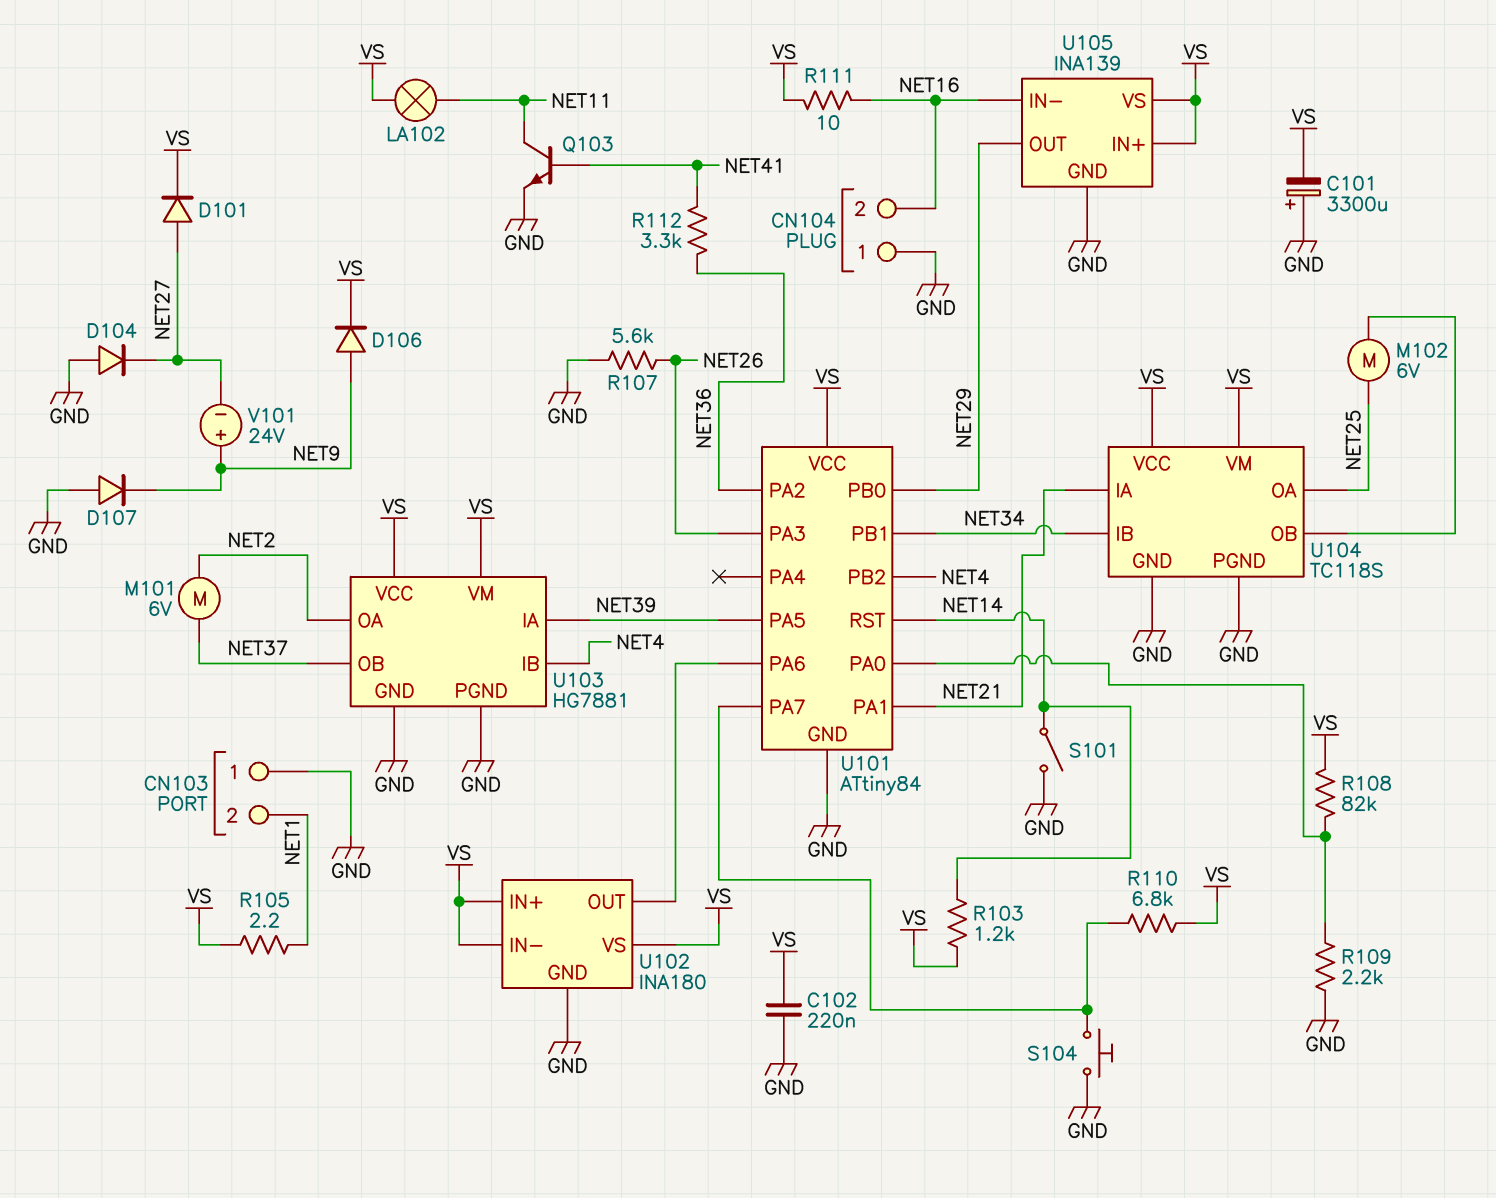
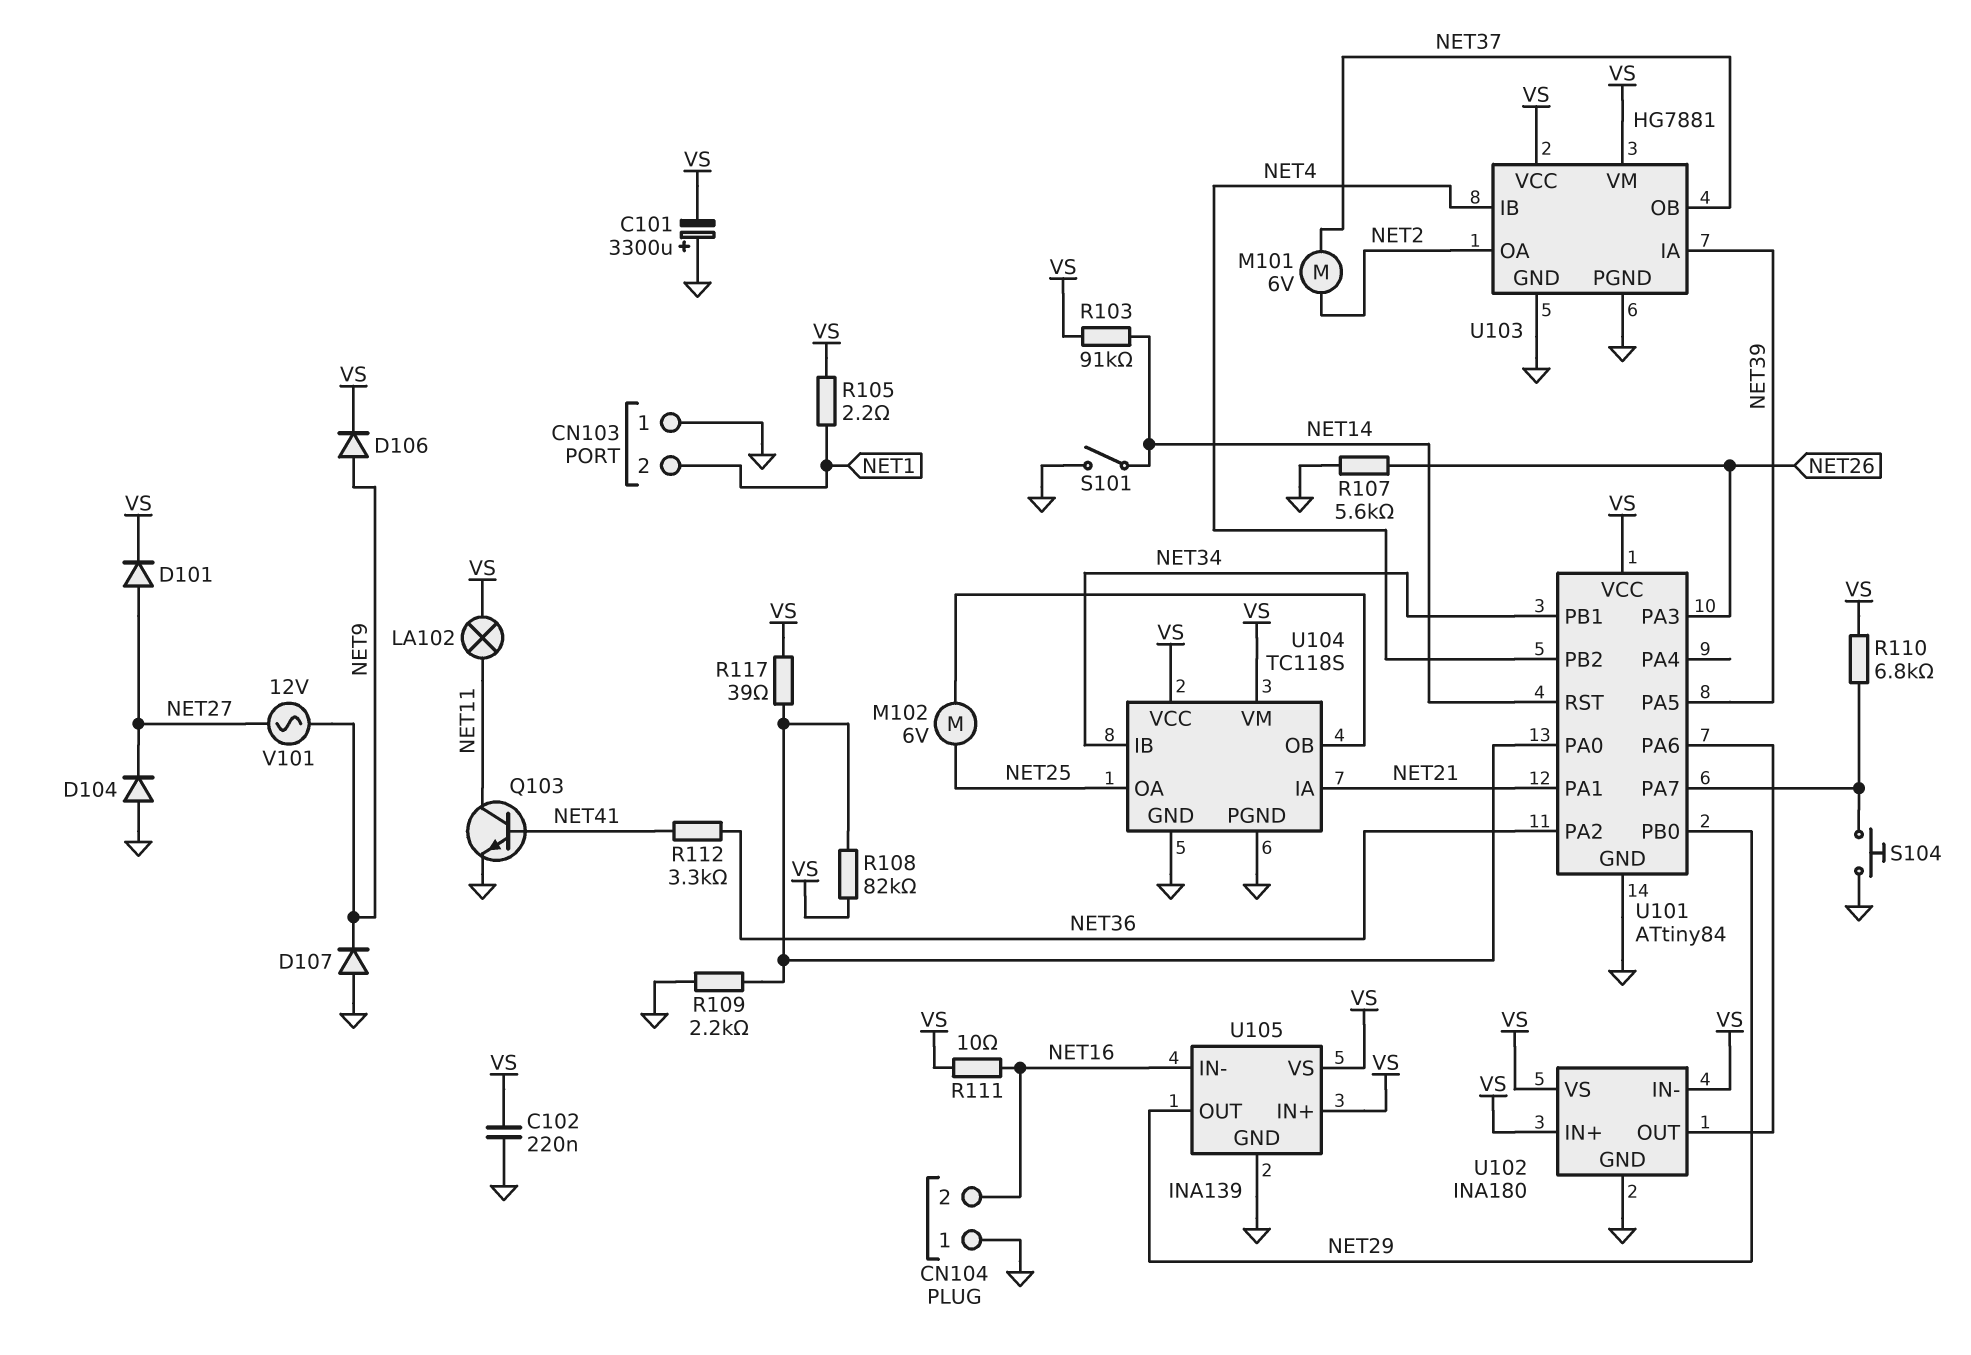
R103: 1.2k (NET14, VS) -> 91k (NET14, VS)
R117: none -> 39 (U101/PA0, VS)
V101: 24V (plus NET9, minus NET27) -> AC 12V (NET9, NET27)

